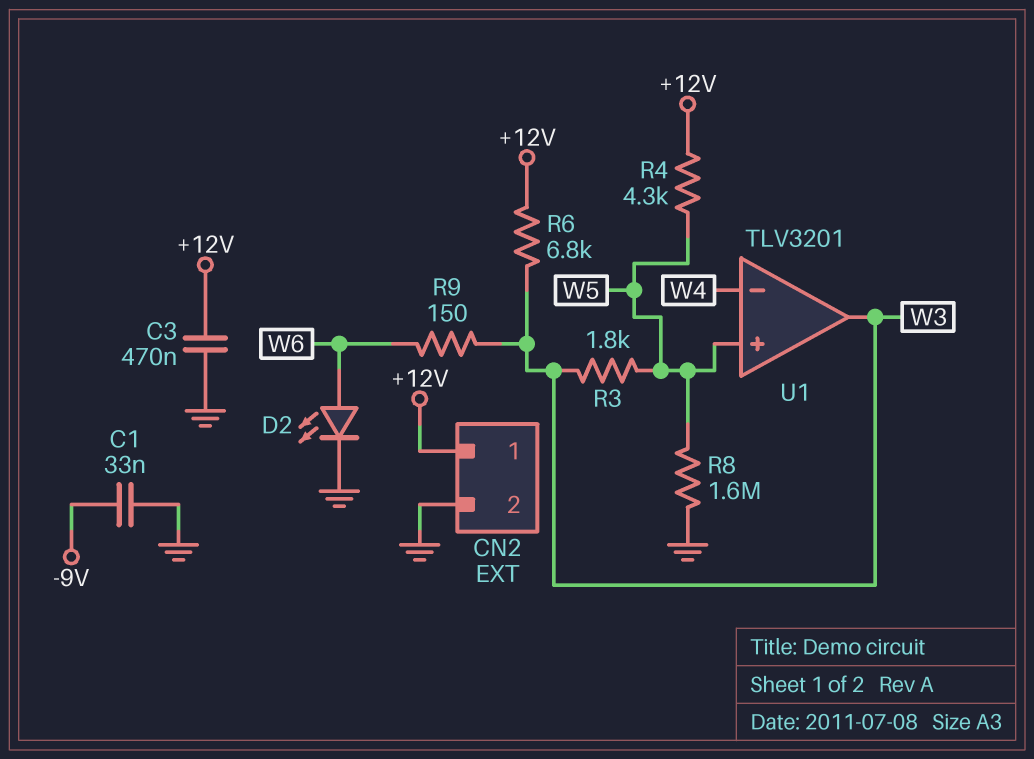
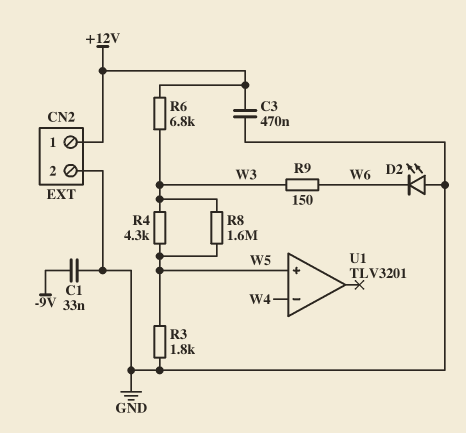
D2: LED (A W6, K GND) -> LED (A GND, K W6)
R3: 1.8k (W3, W5) -> 1.8k (GND, W5)
R4: 4.3k (+12V, W5) -> 4.3k (W3, W5)
R8: 1.6M (GND, W5) -> 1.6M (W3, W5)
U1 pin out: W3 -> none

